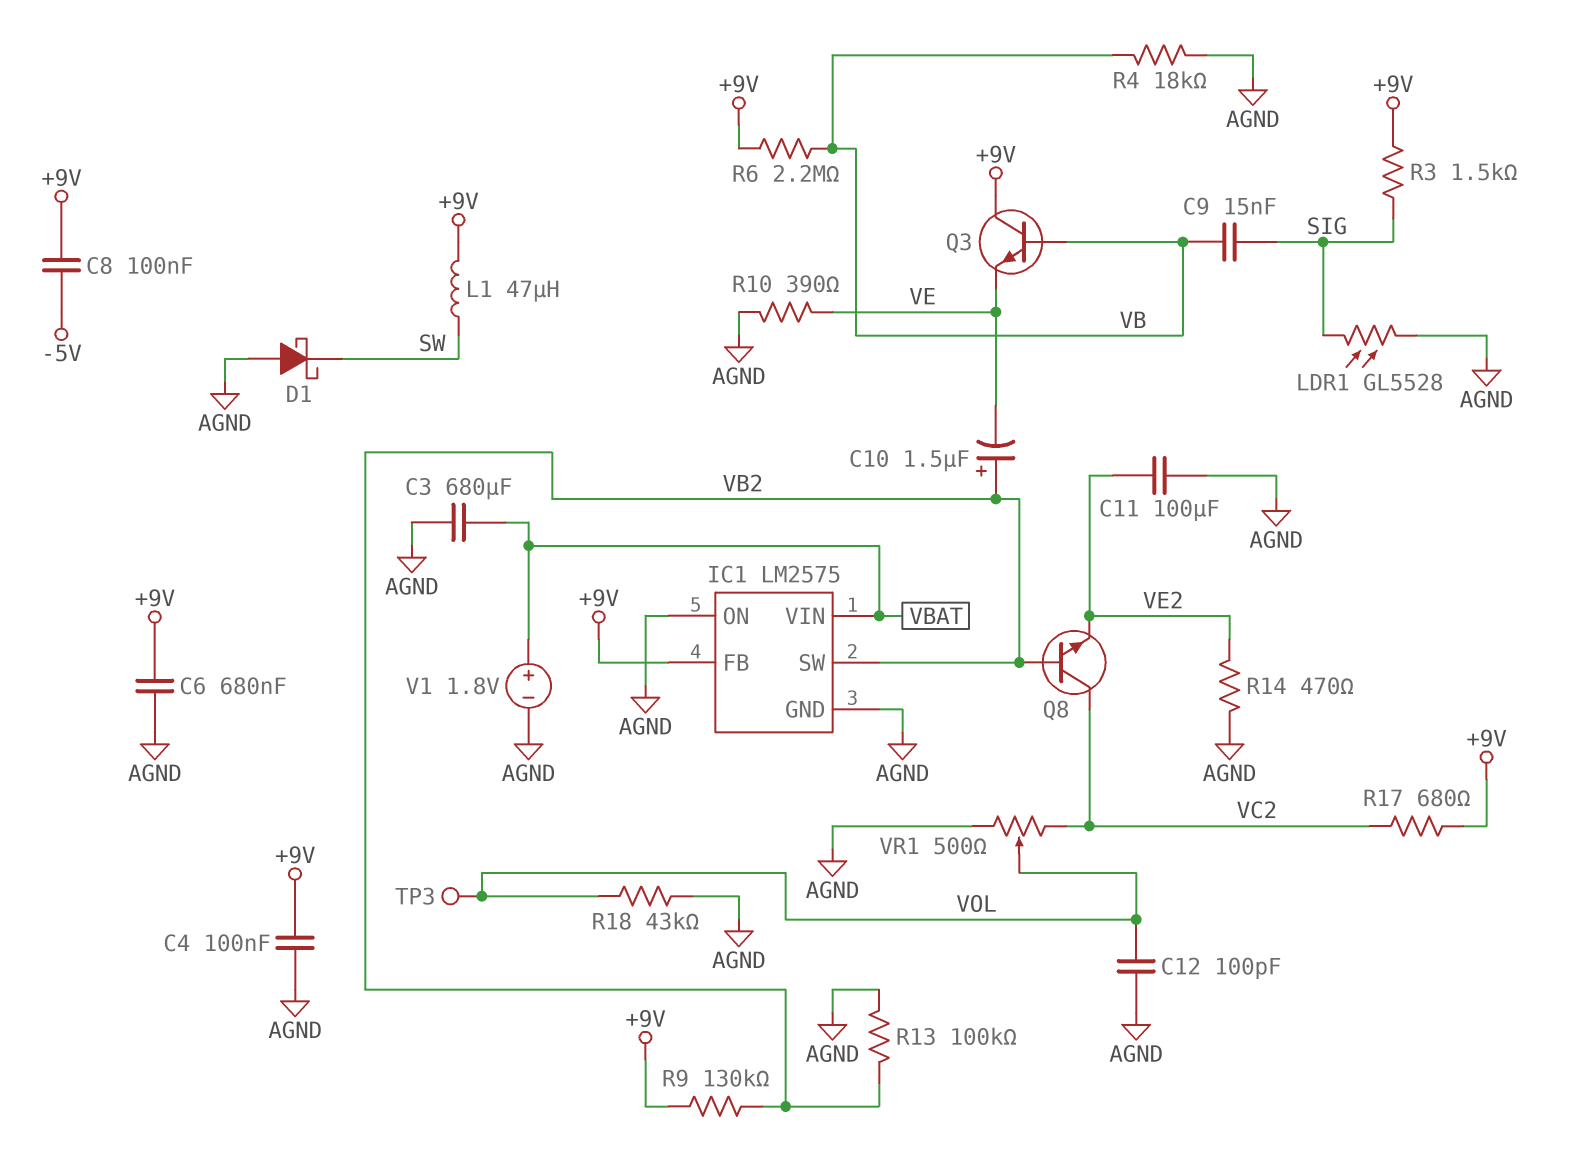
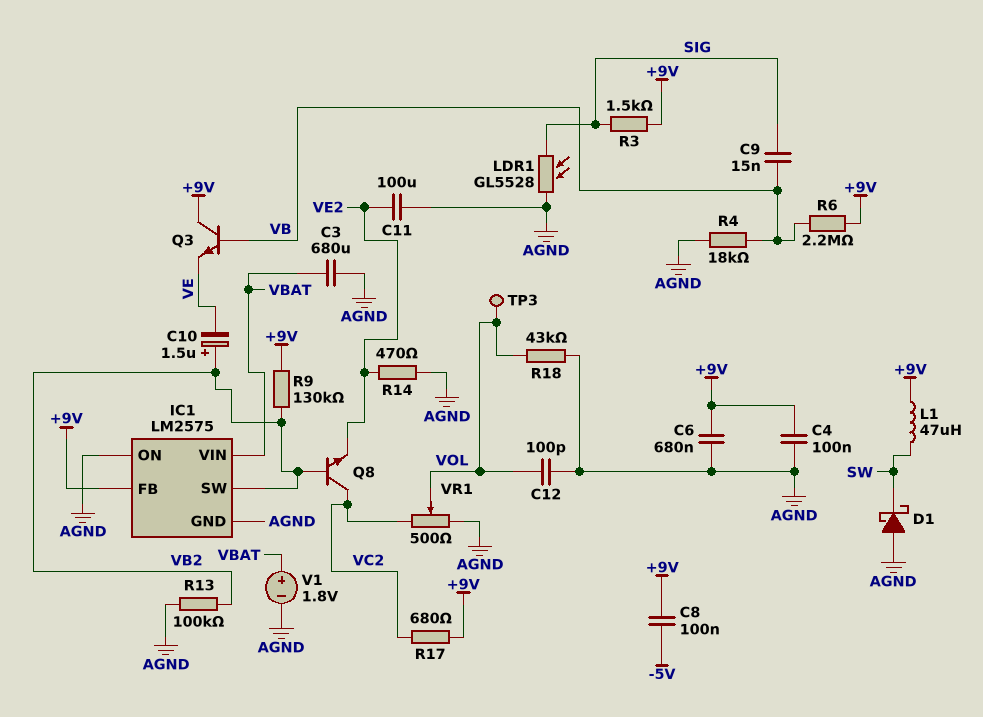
R10: 390 (AGND, VE) -> none

